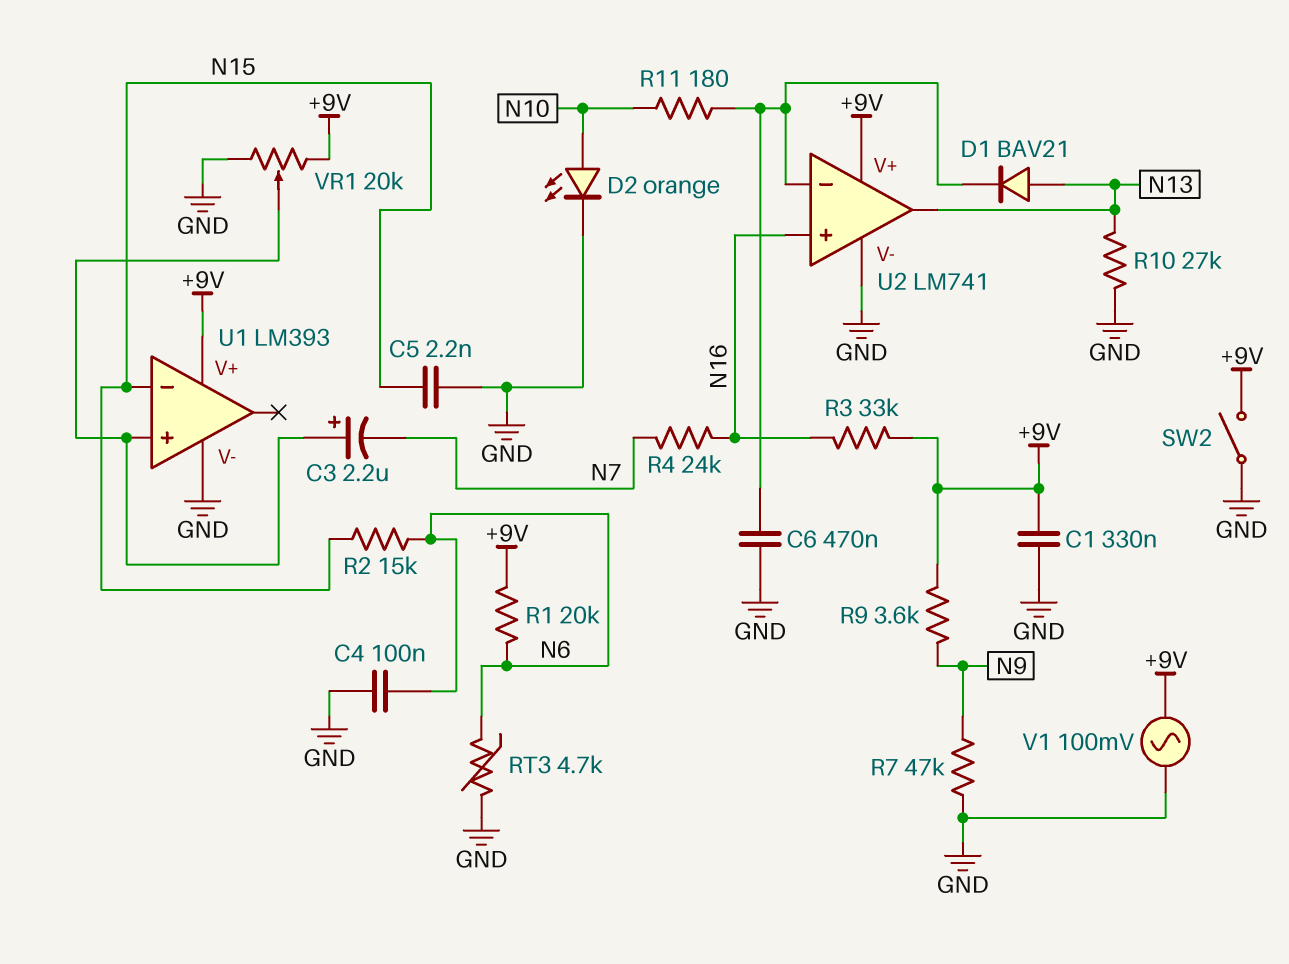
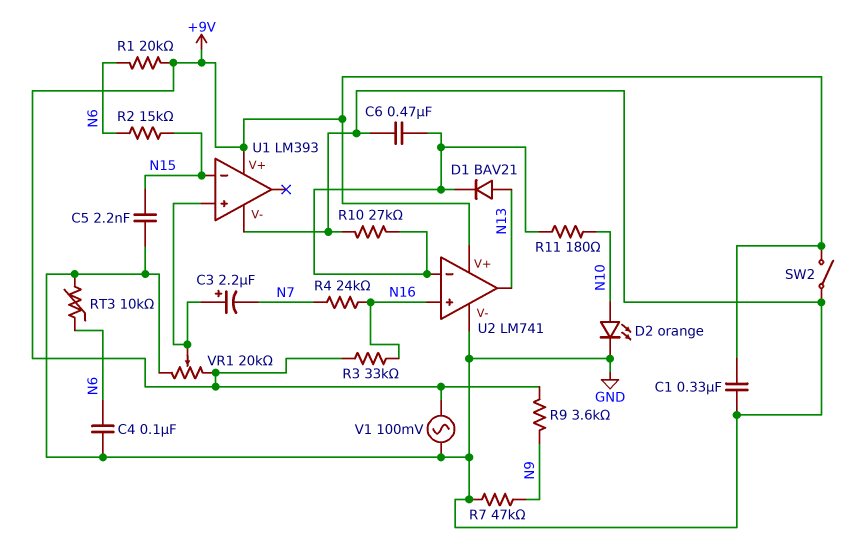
R10: 27k (GND, N13) -> 27k (GND, U2/in-)
RT3: 4.7k (GND, N6) -> 10k (GND, N6)

